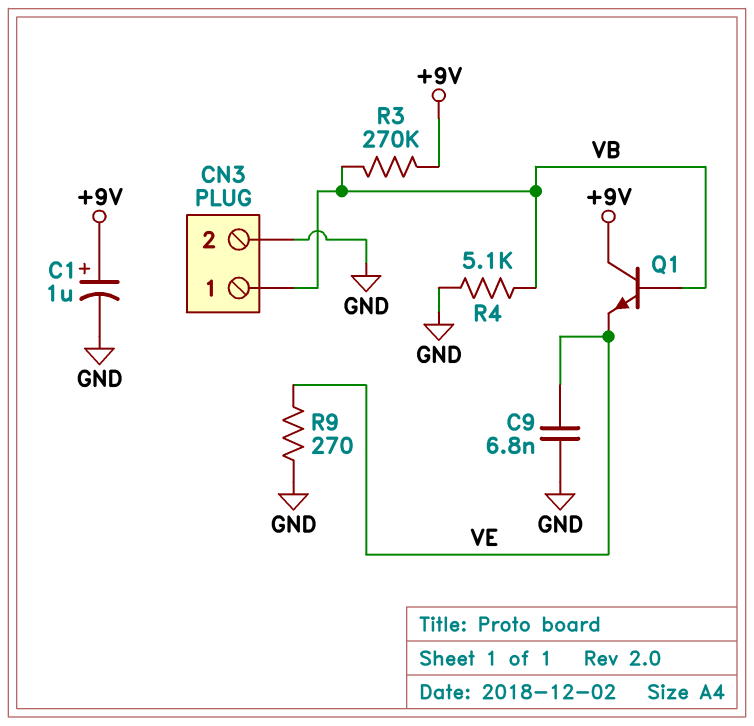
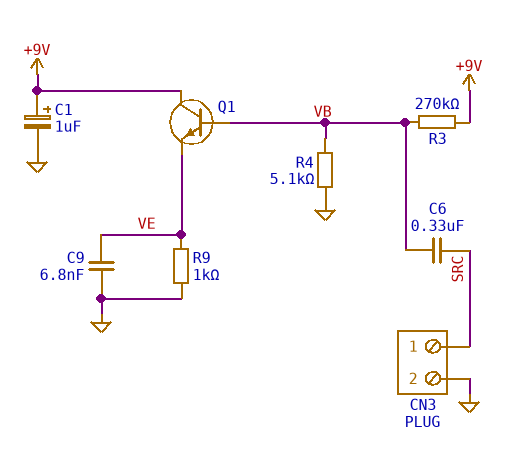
C6: none -> 330nF (SRC, VB)
CN3 pin 1: VB -> SRC
R9: 270 (GND, VE) -> 1k (GND, VE)

